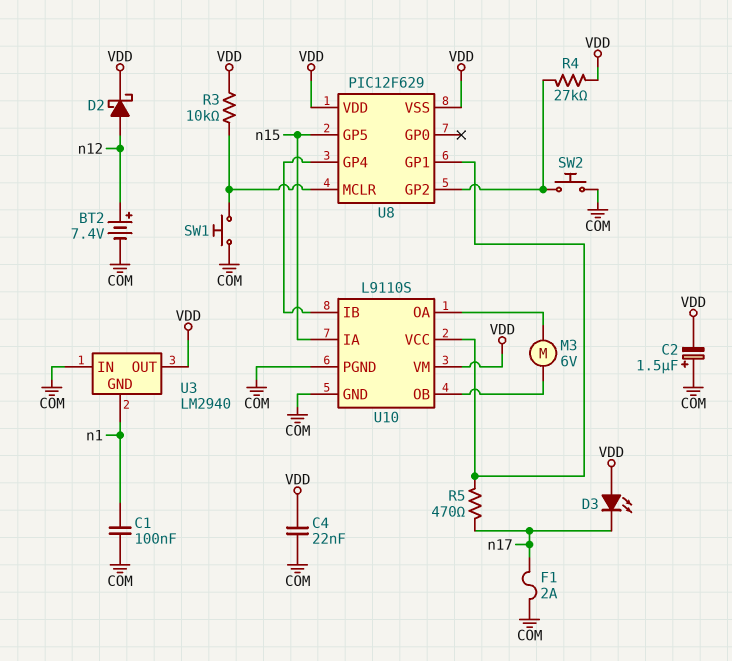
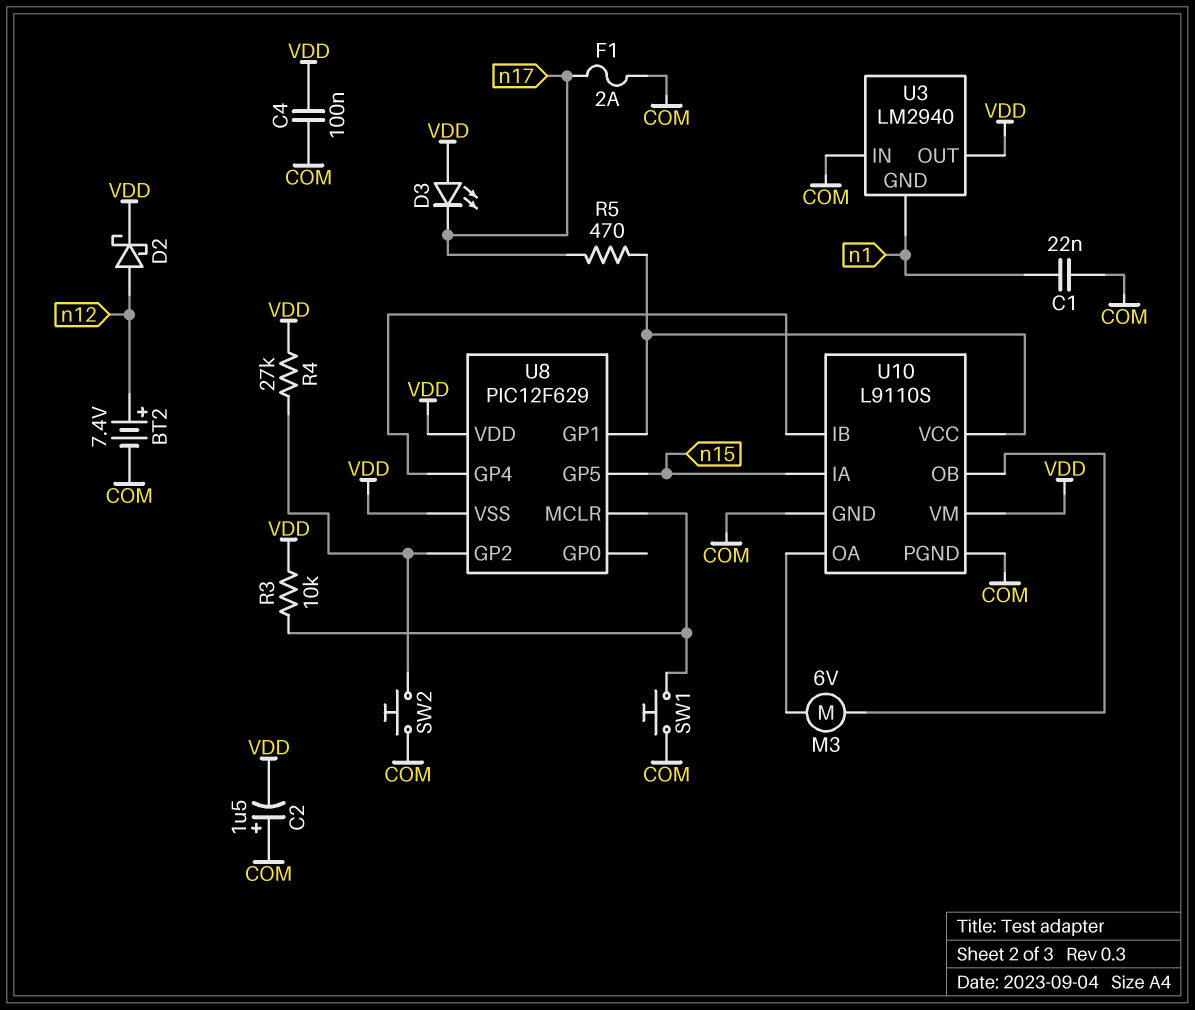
C1: 100nF (COM, n1) -> 22nF (COM, n1)
C4: 22nF (COM, VDD) -> 100nF (COM, VDD)

